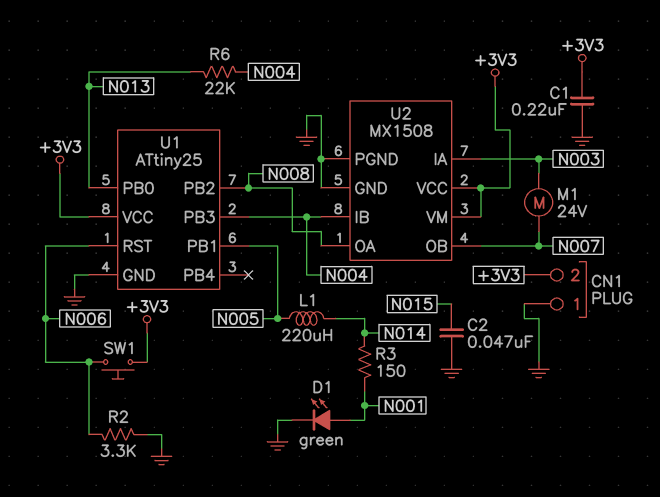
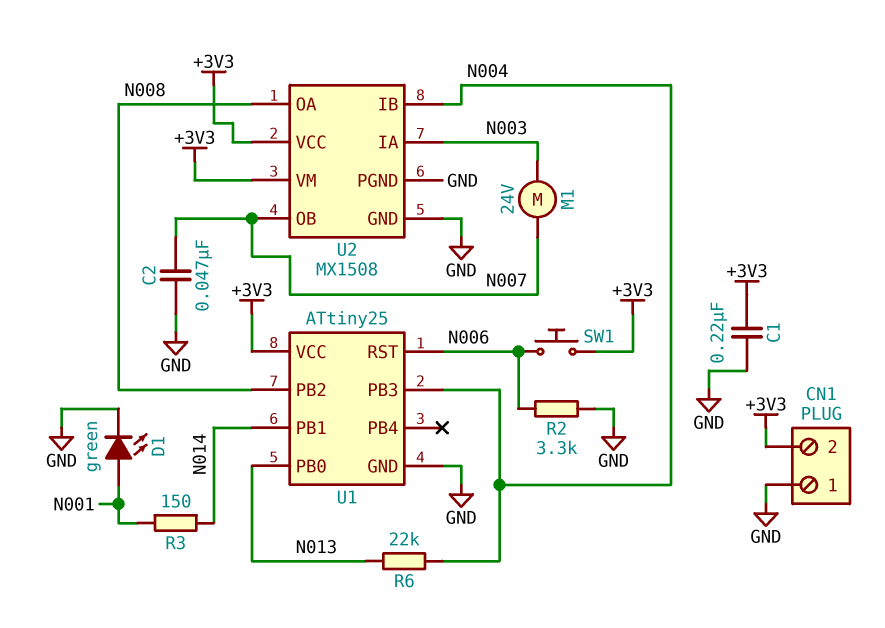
C2: 47nF (GND, N015) -> 47nF (GND, N007)
L1: 220uH (N005, N014) -> none
U1 pin PB1: N005 -> N014

